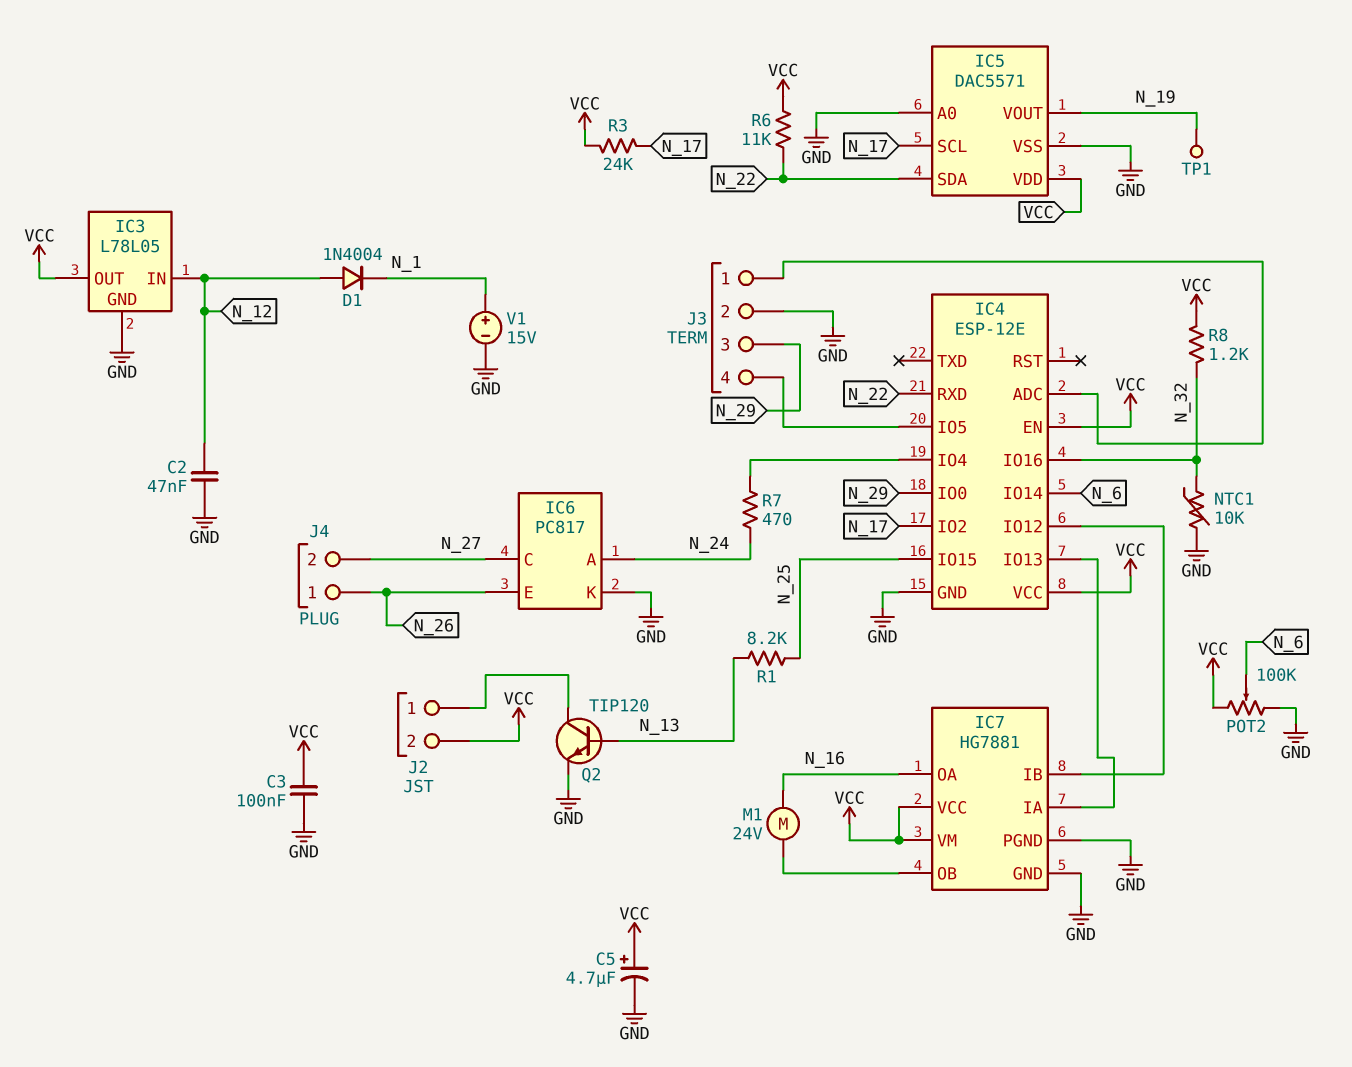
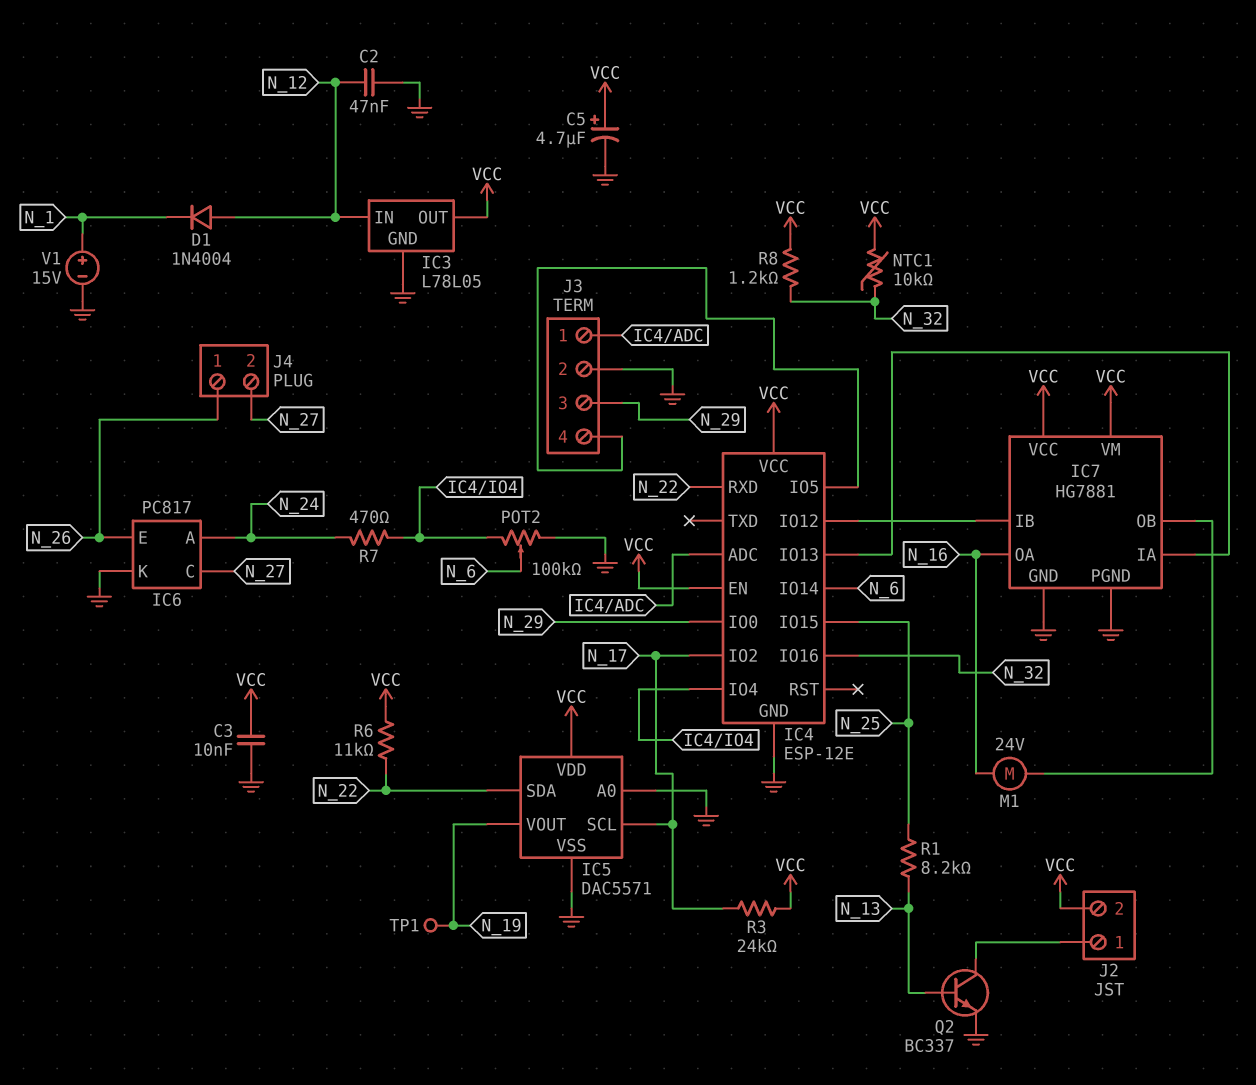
C3: 100nF (GND, VCC) -> 10nF (GND, VCC)
NTC1: 10k (GND, N_32) -> 10k (N_32, VCC)
POT2: 100k (GND, VCC, wiper N_6) -> 100k (GND, IC4/IO4, wiper N_6)
Q2: NPN TIP120 (B N_13, C J2/1, E GND) -> NPN BC337 (B N_13, C J2/1, E GND)

